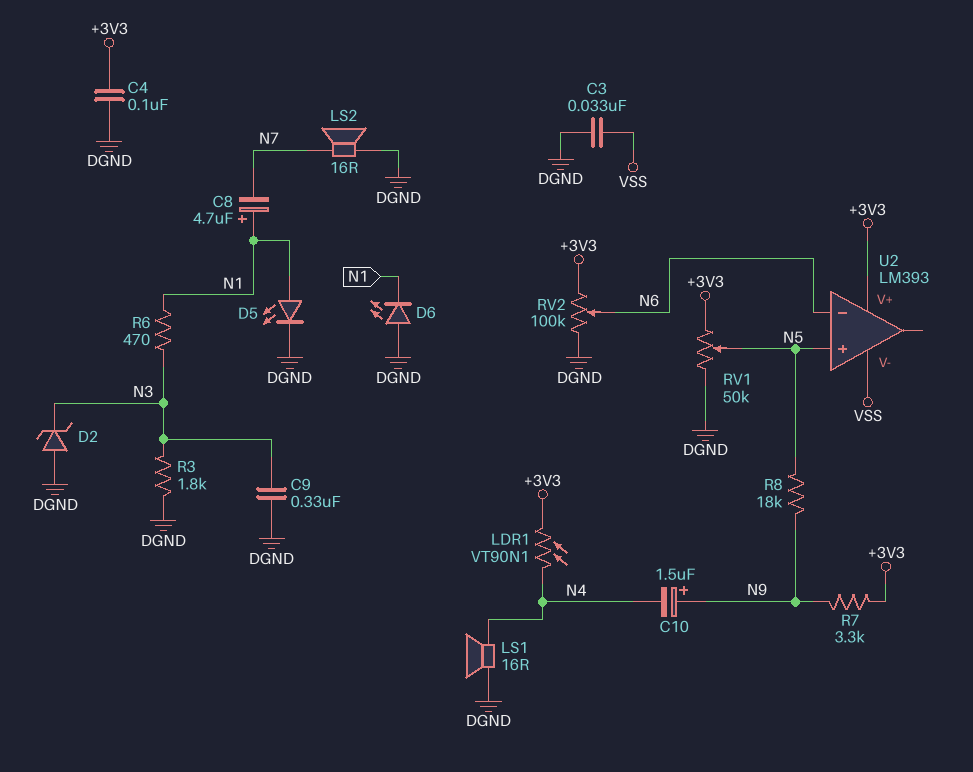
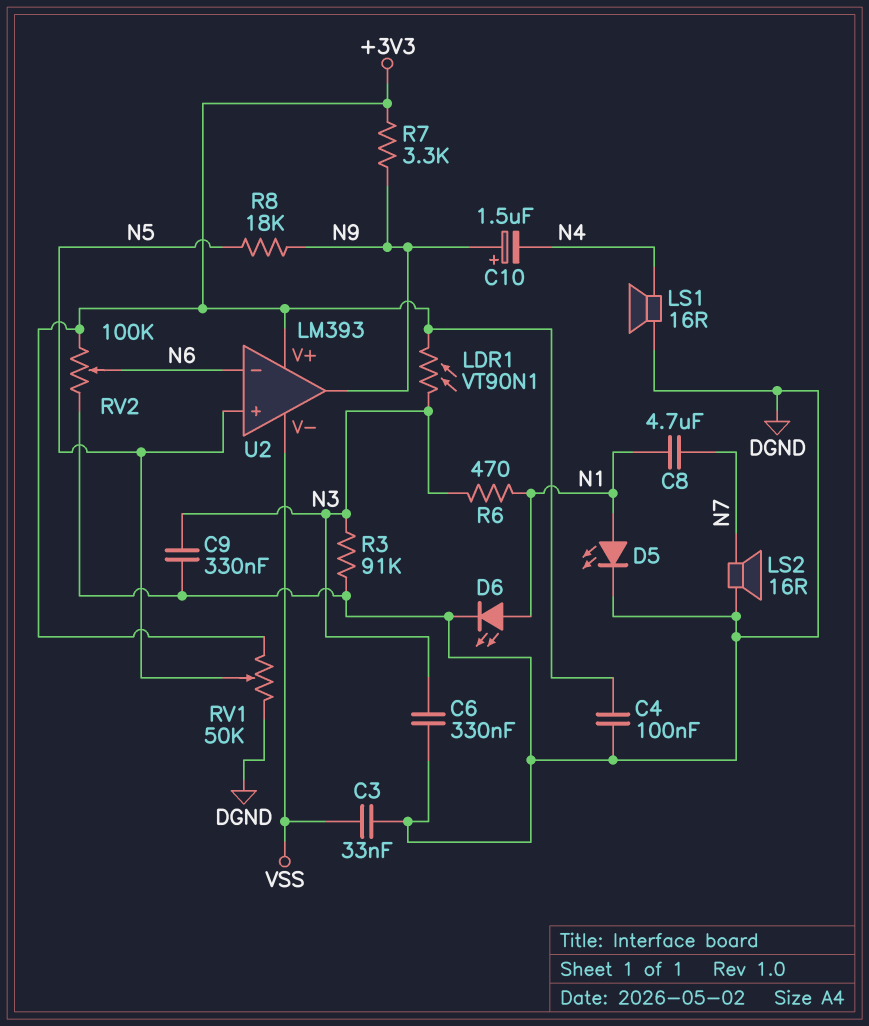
C6: none -> 330nF (DGND, N3)
C8: 4.7uF (plus N1, minus N7) -> 4.7uF (N1, N7)
D2: zener (A DGND, K N3) -> none
D6: LED (A DGND, K N1) -> LED (A N1, K DGND)
LDR1: VT90N1 (+3V3, N4) -> VT90N1 (+3V3, N3)
R3: 1.8k (DGND, N3) -> 91k (DGND, N3)
U2 pin out: none -> N9

